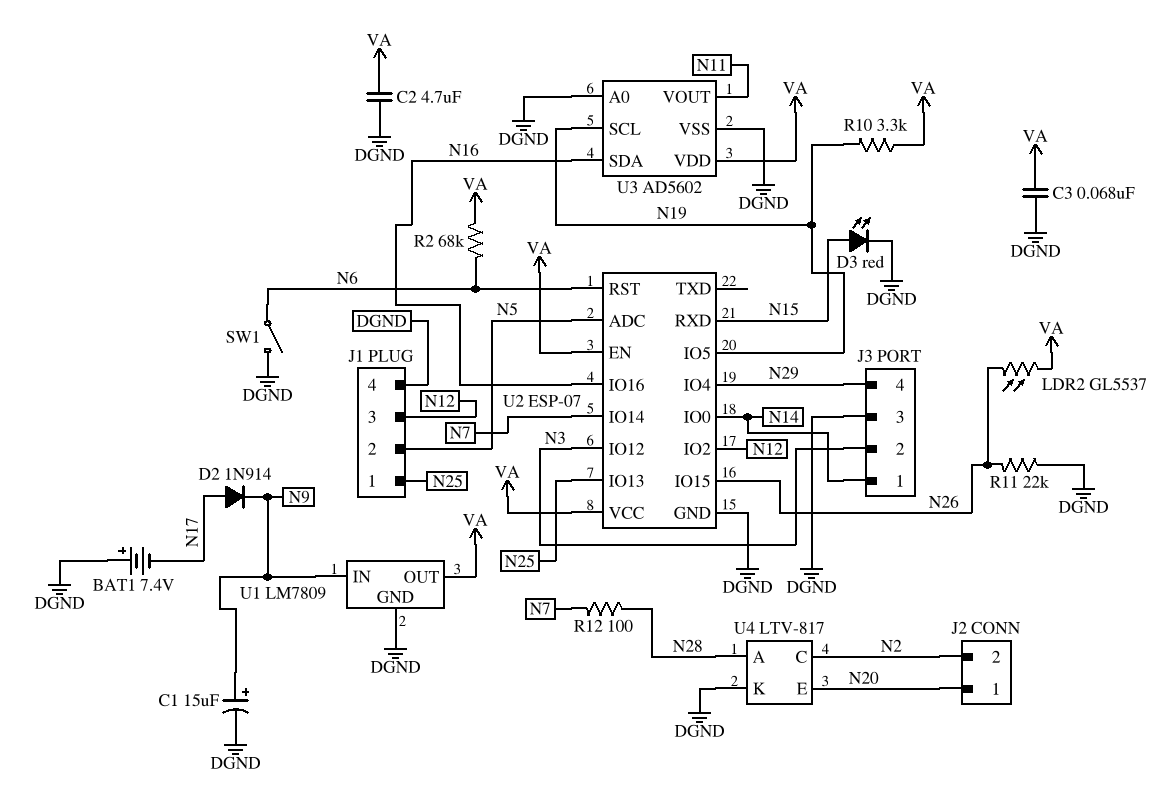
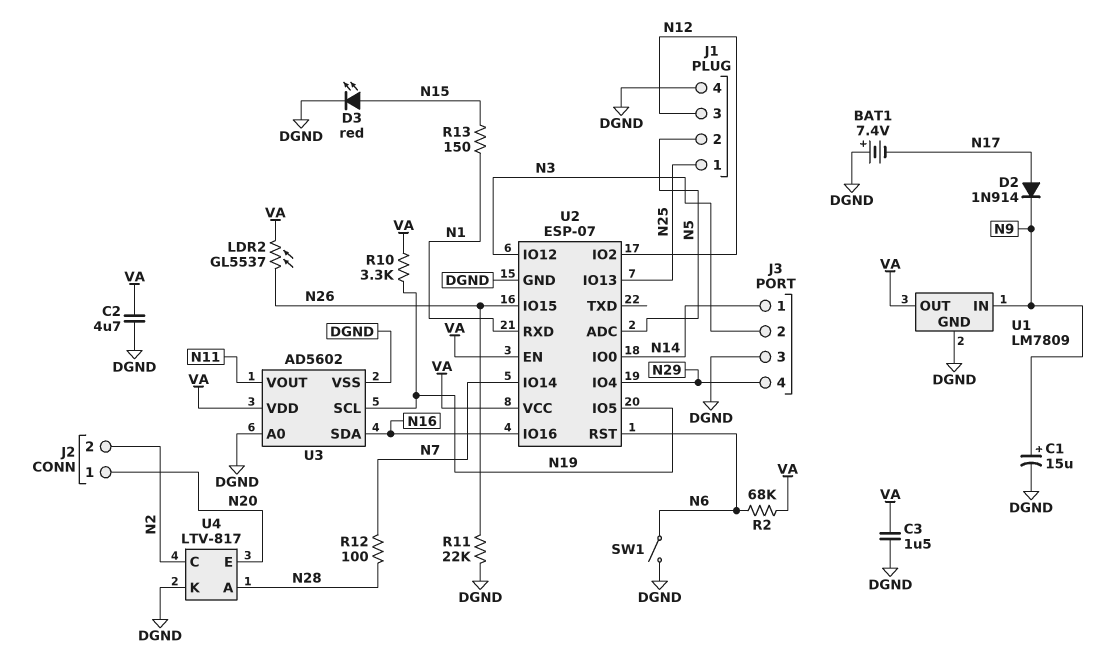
C3: 68nF (DGND, VA) -> 1.5uF (DGND, VA)
R13: none -> 150 (N1, N15)
U2 pin RXD: N15 -> N1

